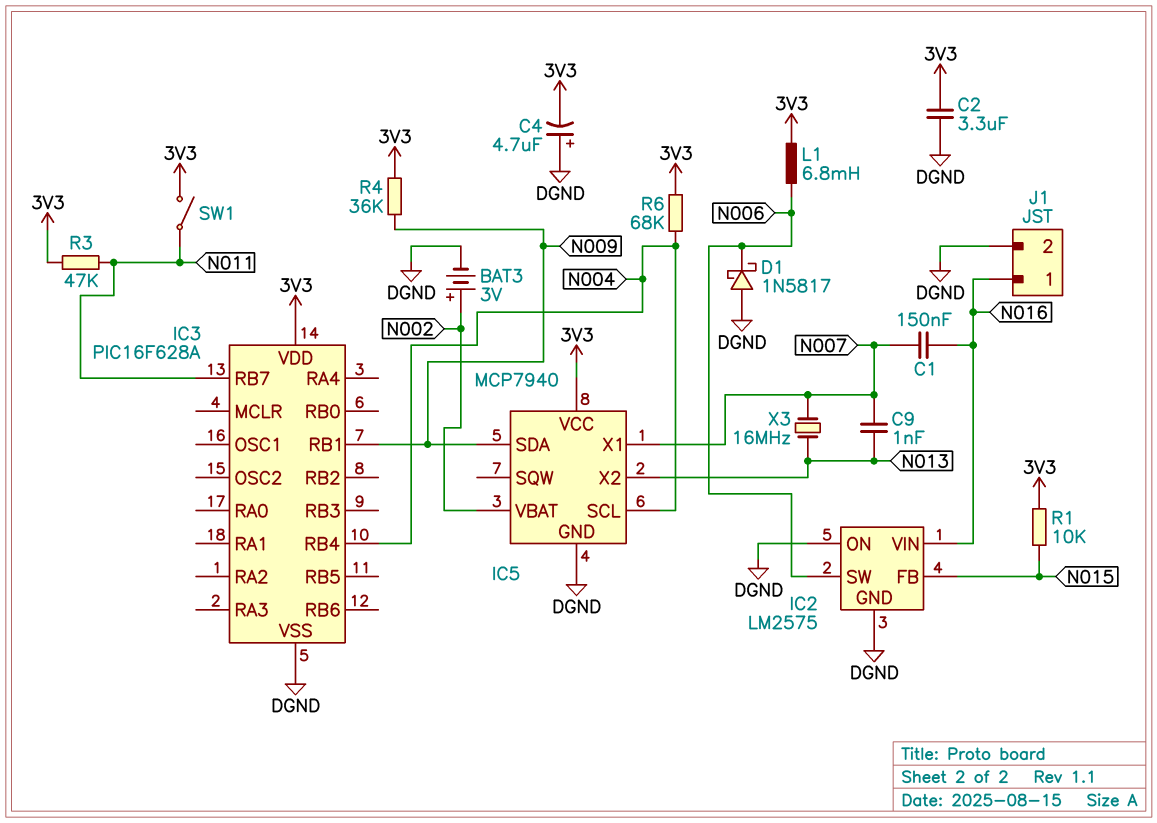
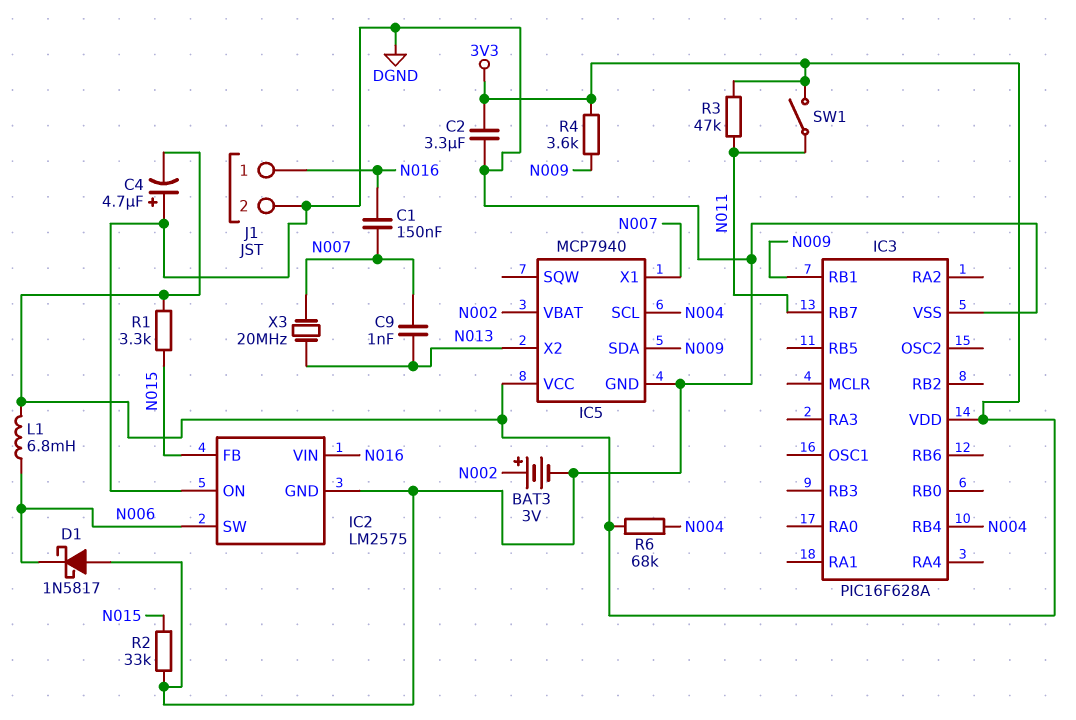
R1: 10k (3V3, N015) -> 3.3k (3V3, N015)
R2: none -> 33k (DGND, N015)
R4: 36k (3V3, N009) -> 3.6k (3V3, N009)
X3: 16MHz (N007, N013) -> 20MHz (N007, N013)

